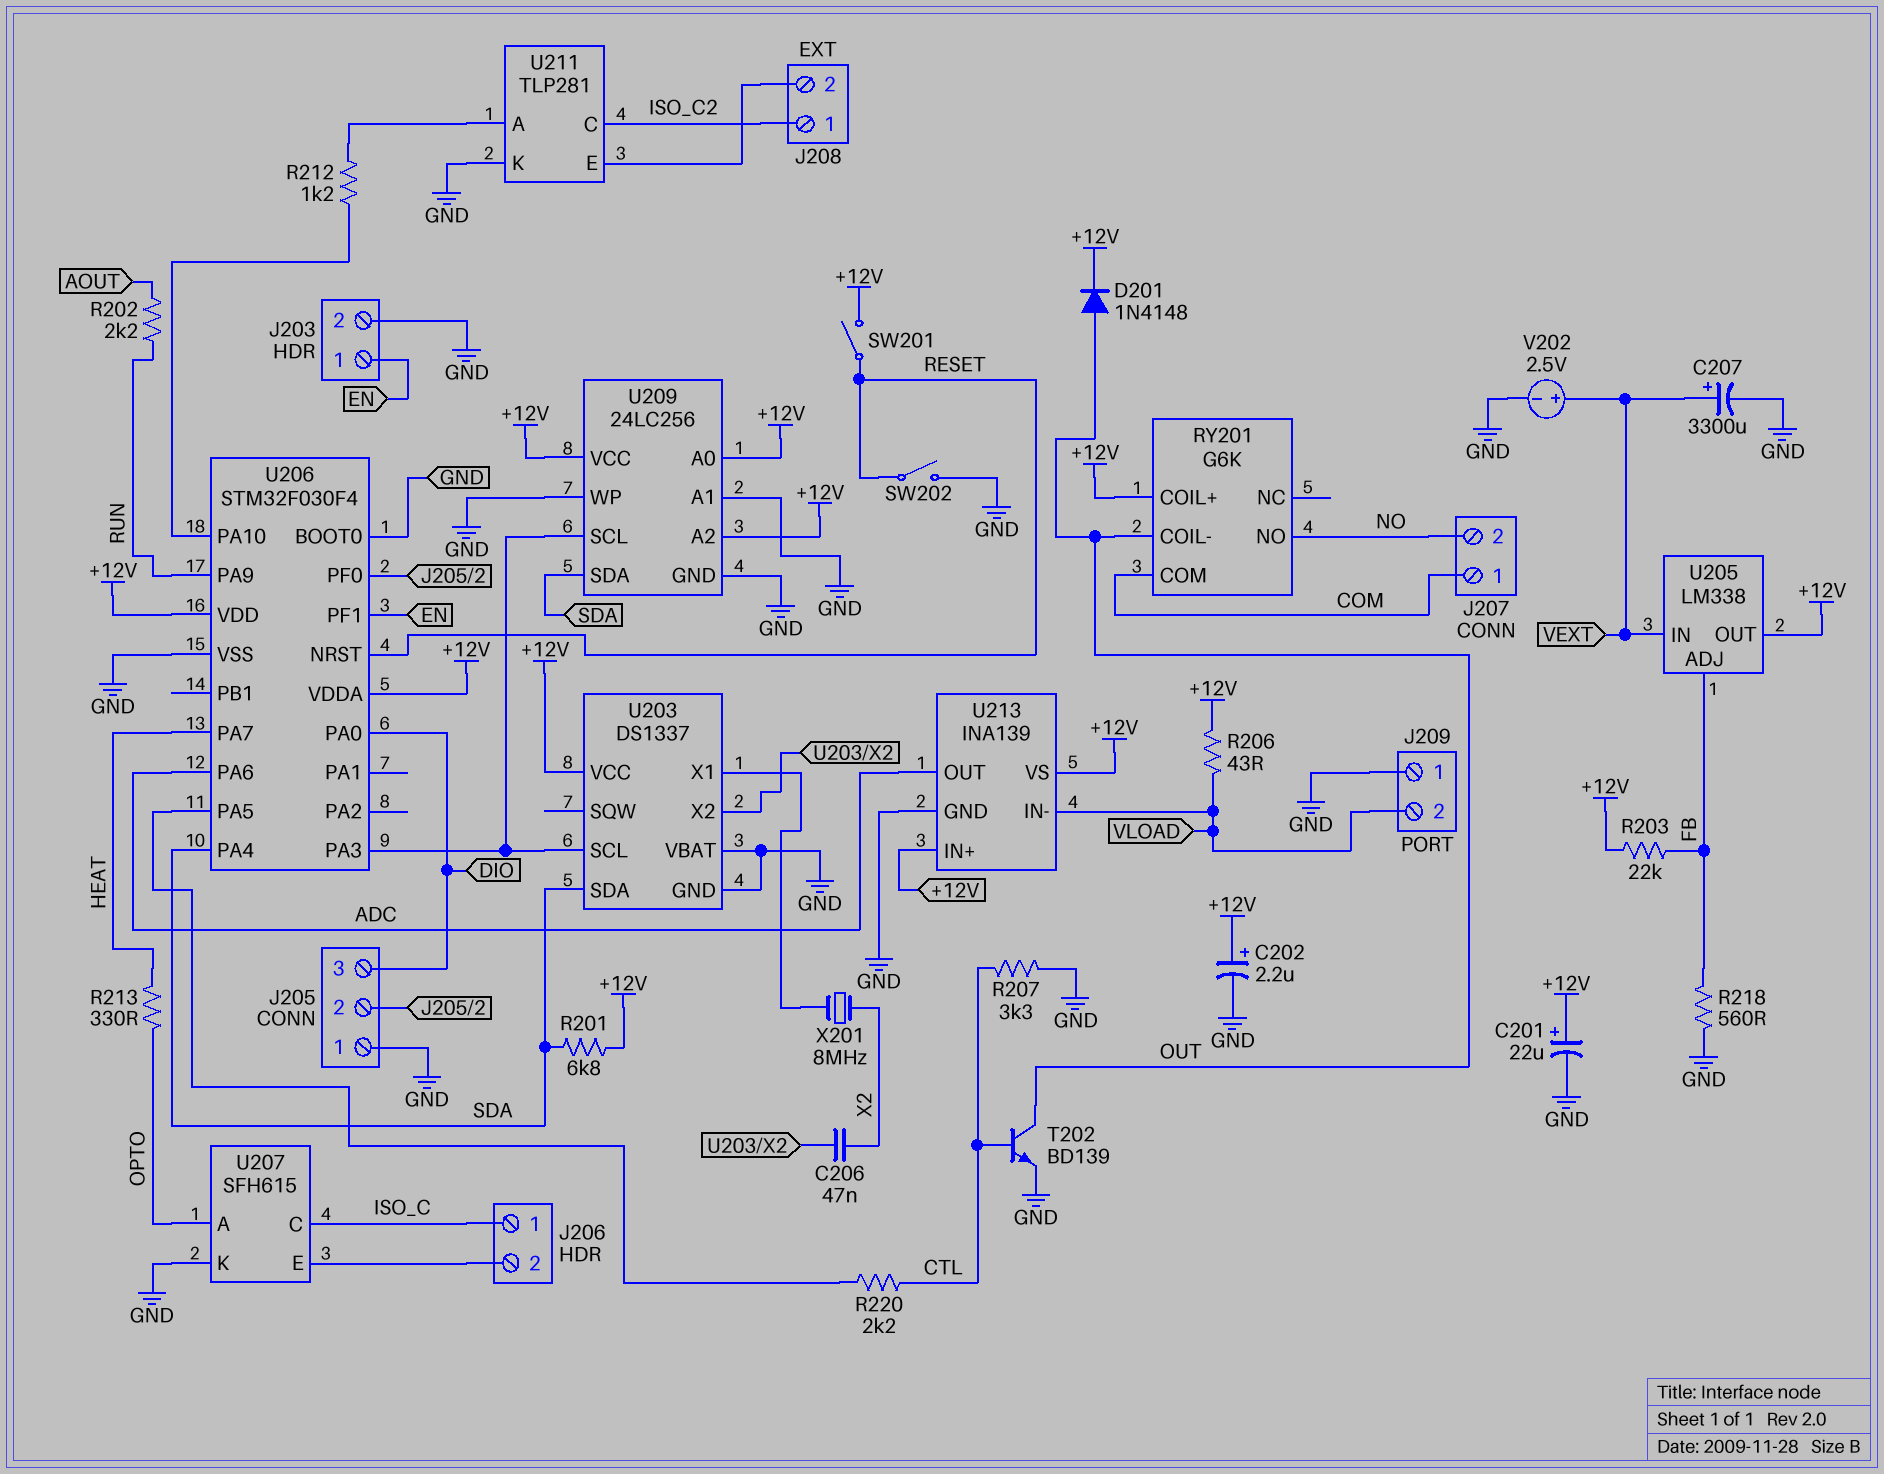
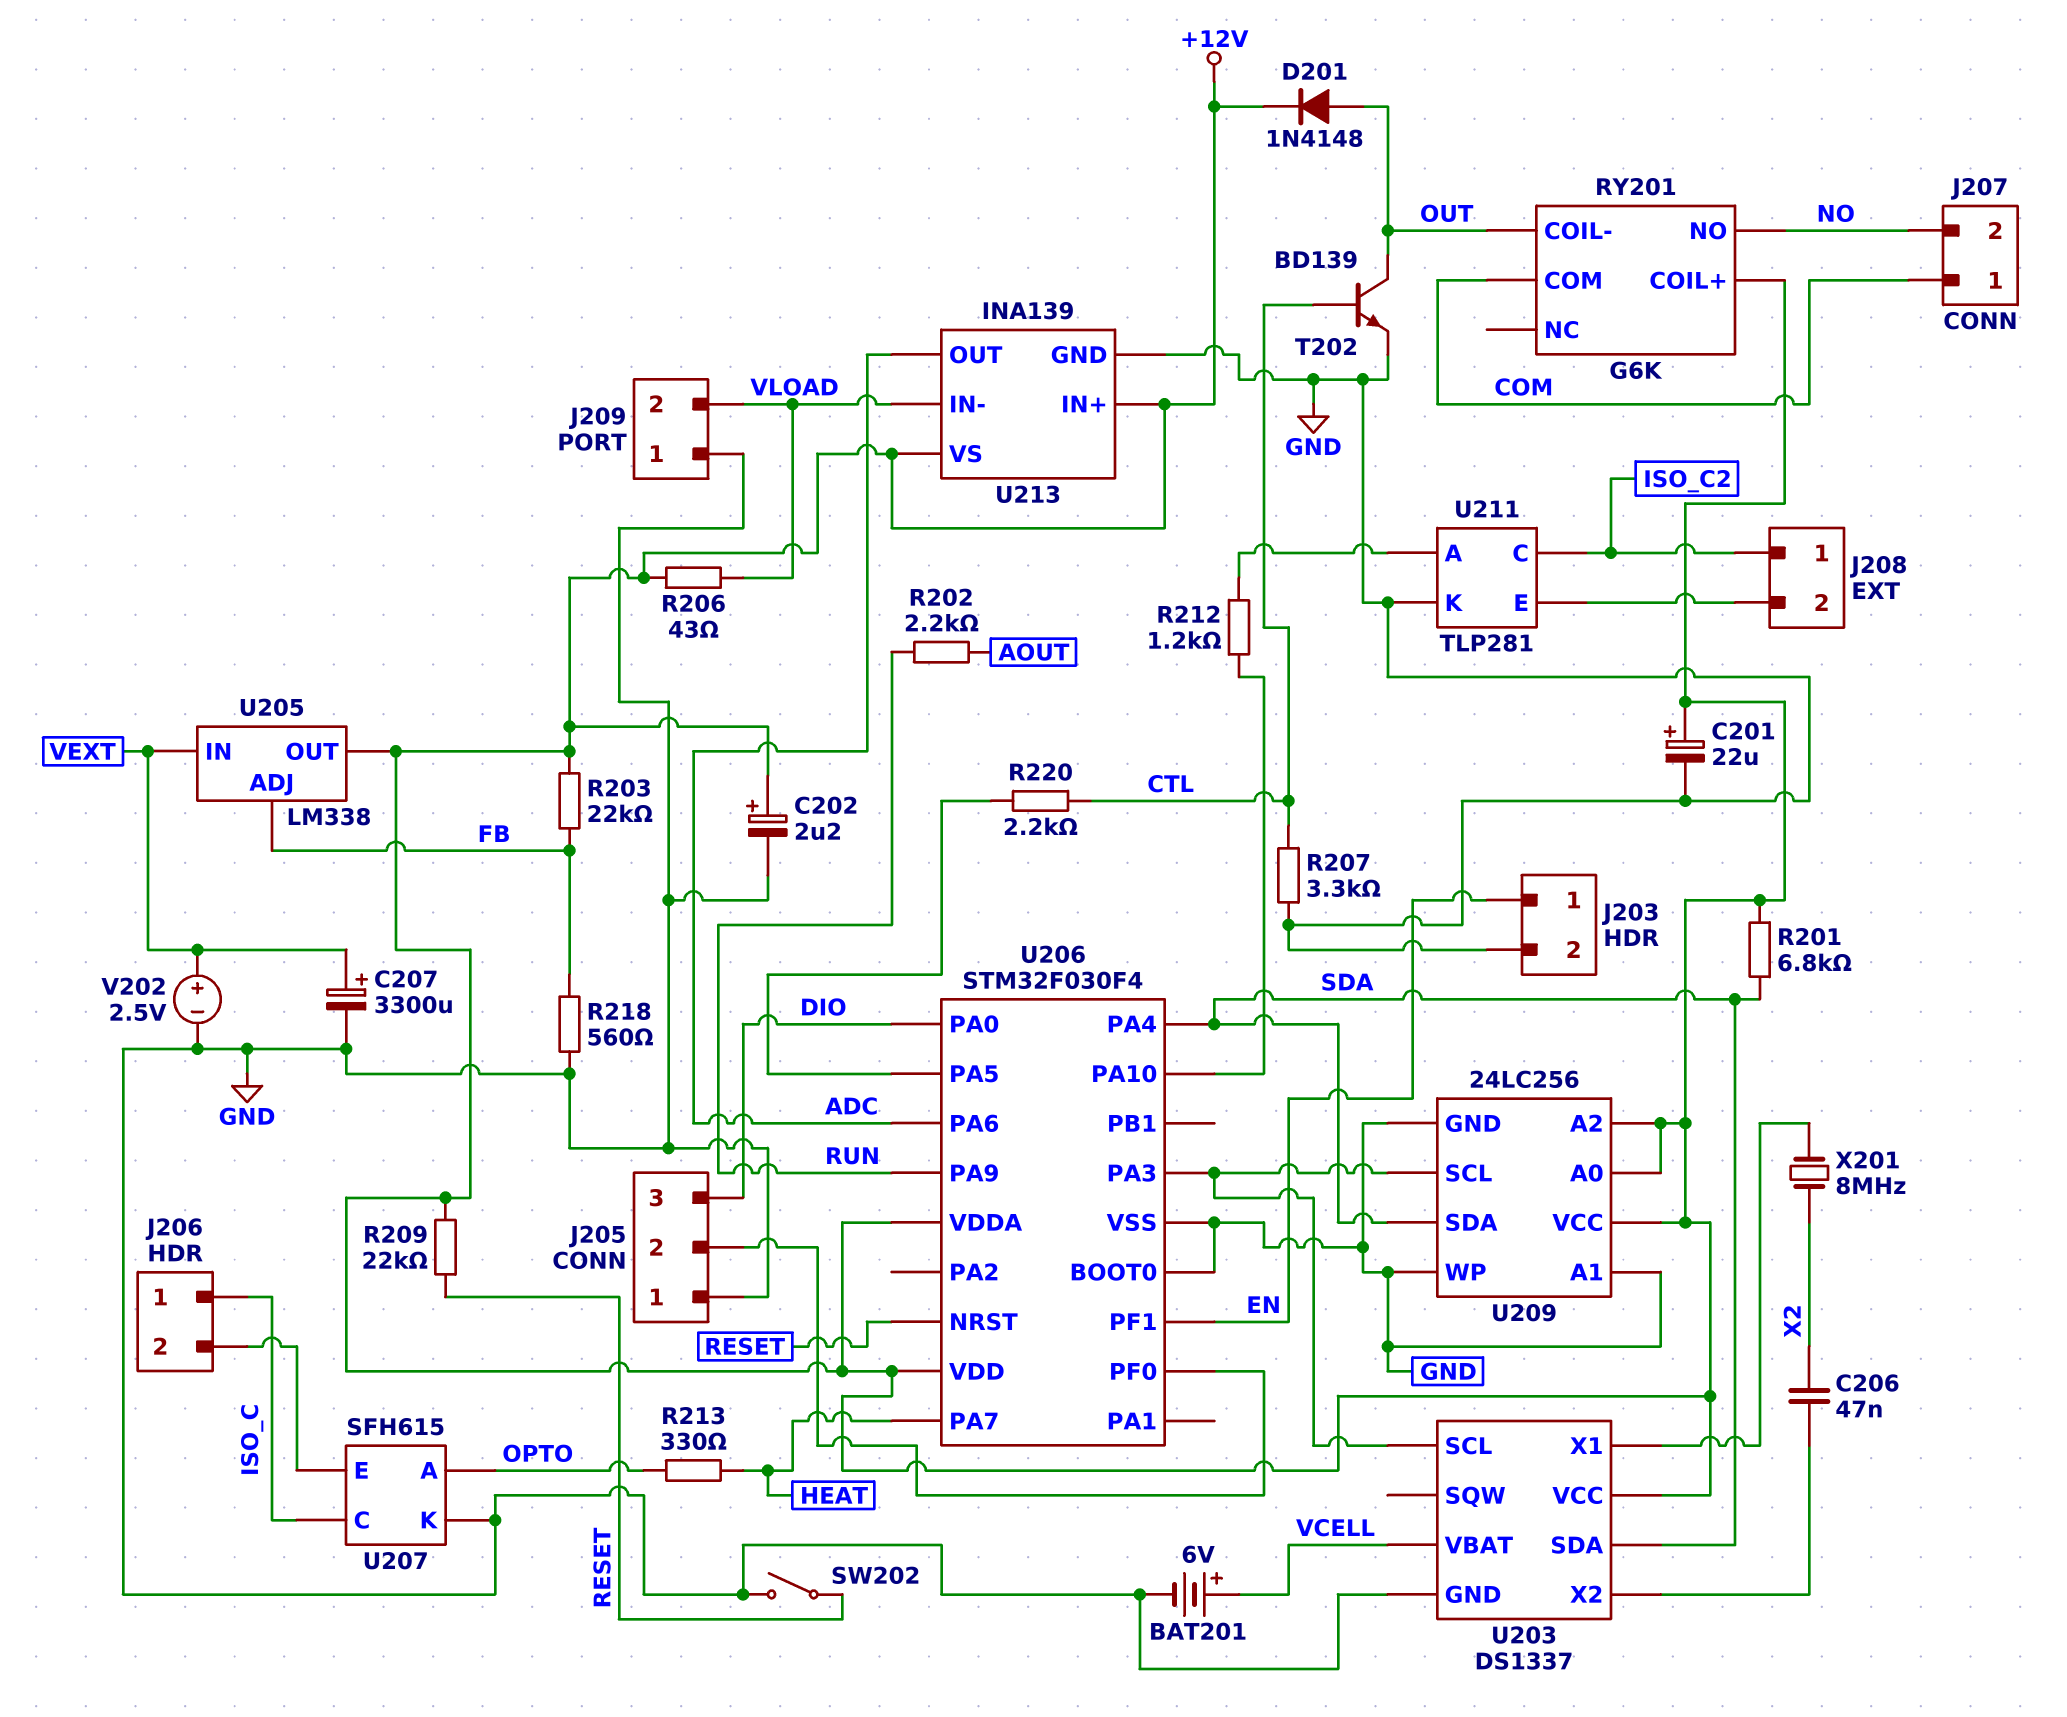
BAT201: none -> 6V (plus VCELL, minus GND)
R209: none -> 22k (+12V, RESET)
SW201: switch (+12V, RESET) -> none
U203 pin VBAT: GND -> VCELL

